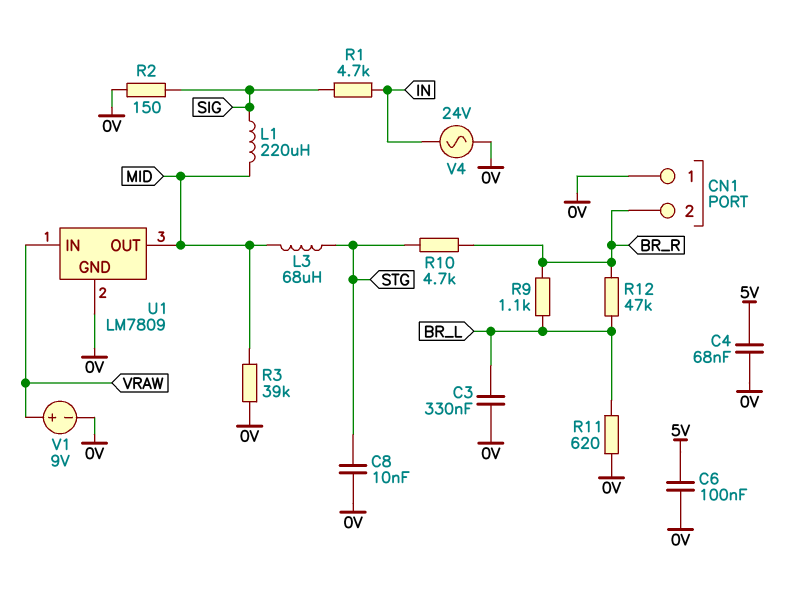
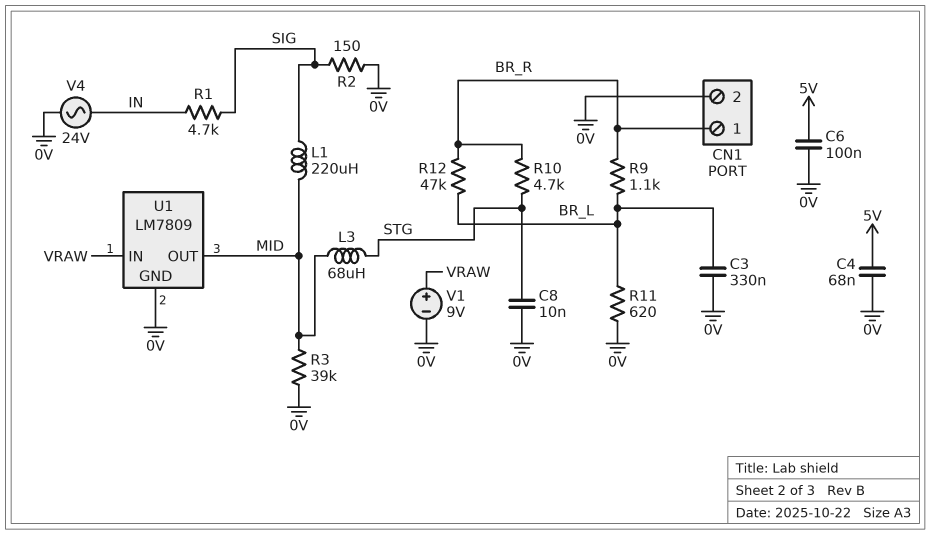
CN1 pin 1: 0V -> BR_R
CN1 pin 2: BR_R -> 0V

